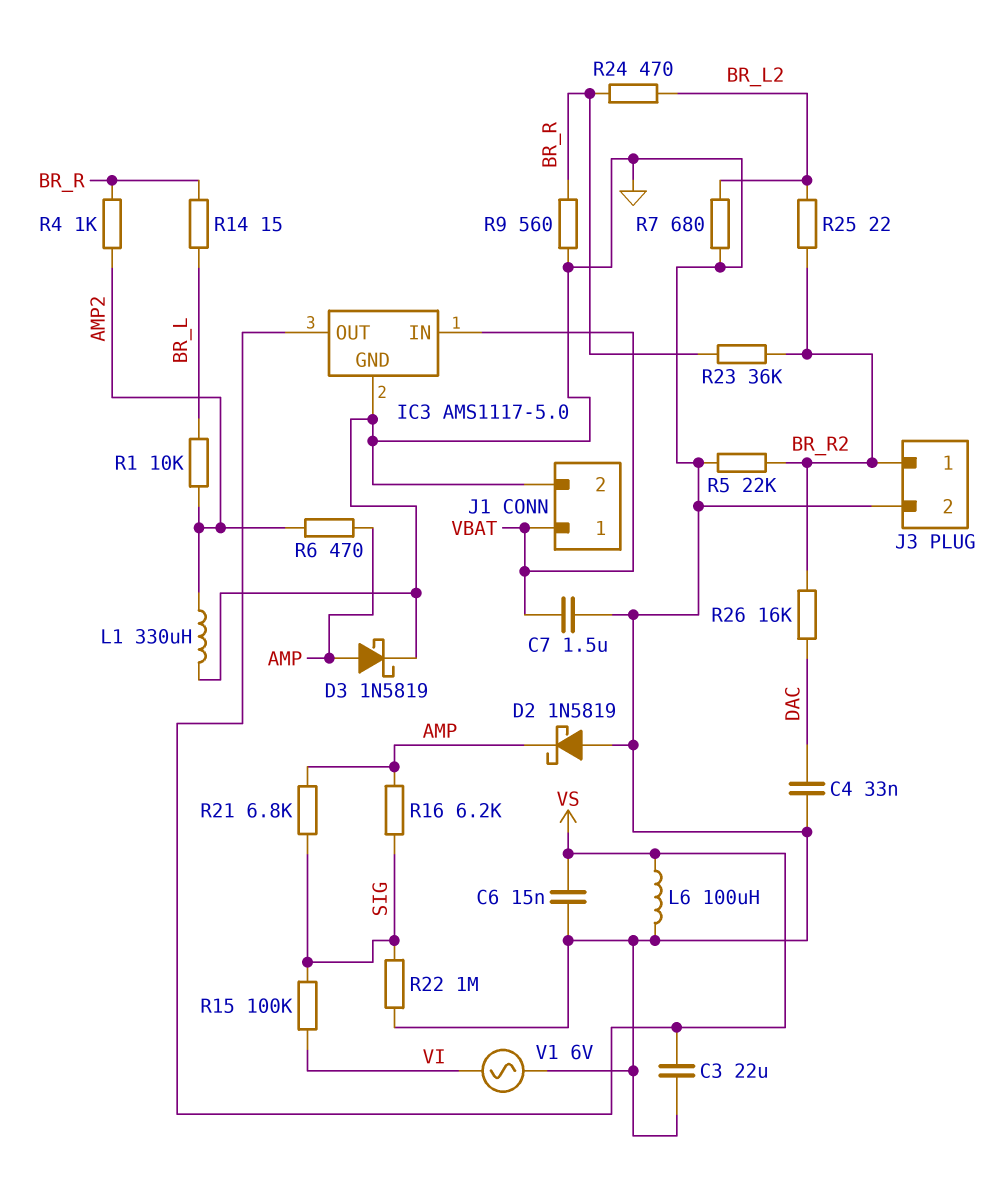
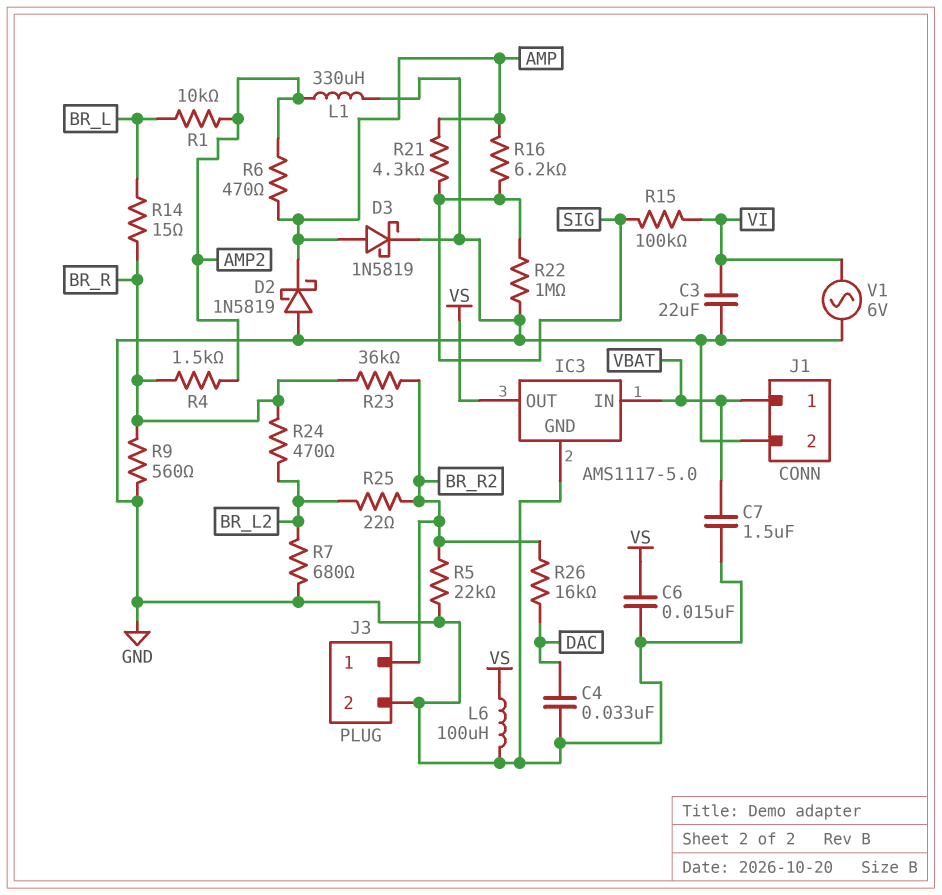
C3: 22uF (GND, VS) -> 22uF (GND, VI)
R4: 1k (AMP2, BR_R) -> 1.5k (AMP2, BR_R)
R21: 6.8k (AMP, SIG) -> 4.3k (AMP, SIG)

